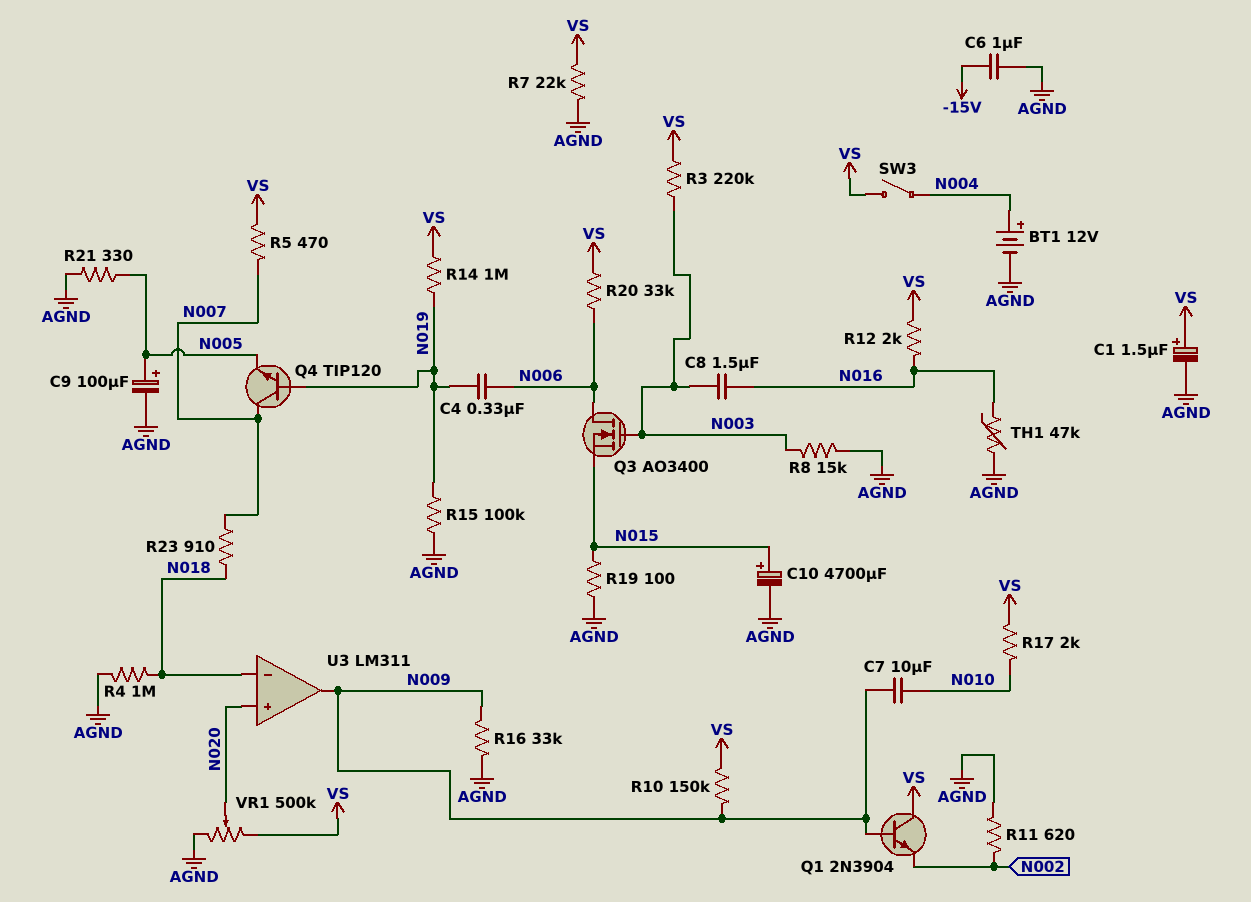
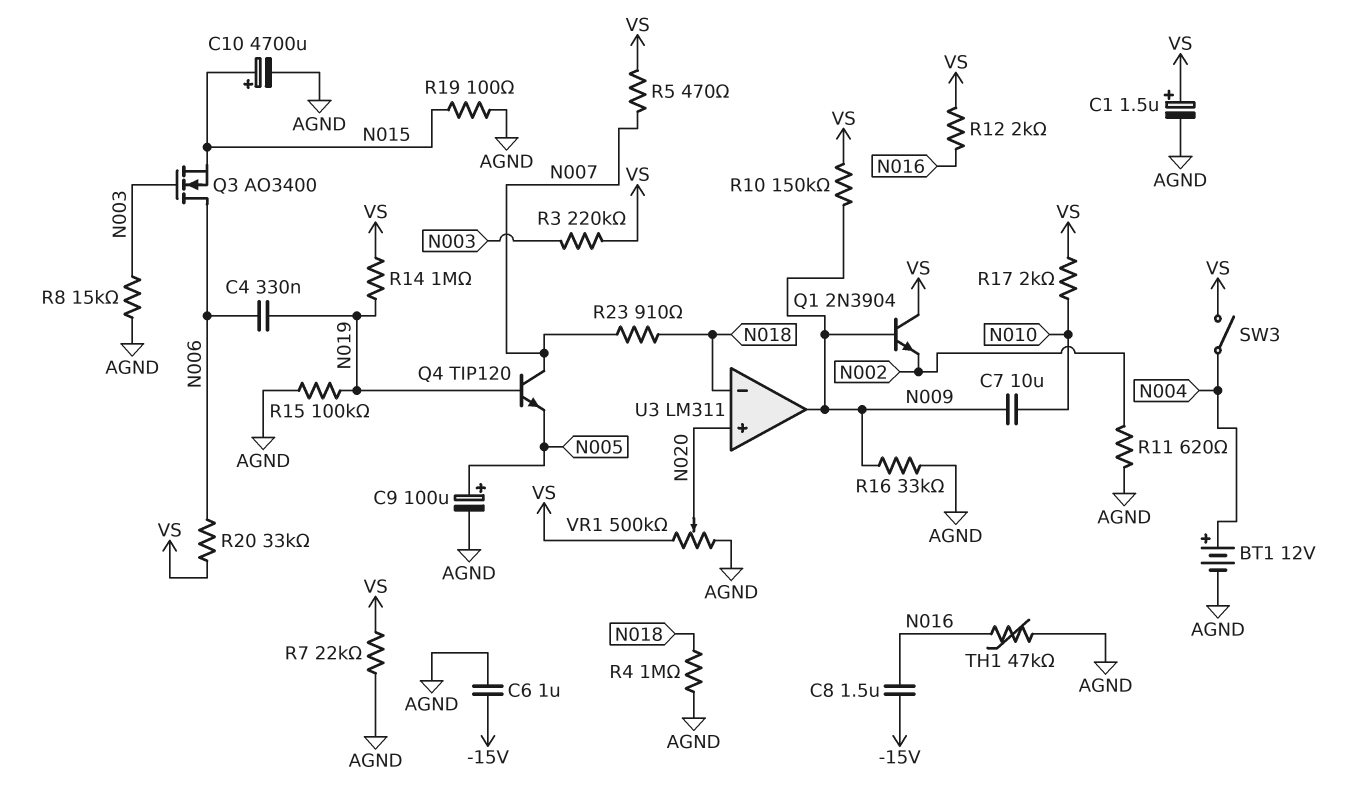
C8: 1.5uF (N003, N016) -> 1.5uF (-15V, N016)
R21: 330 (AGND, N005) -> none

